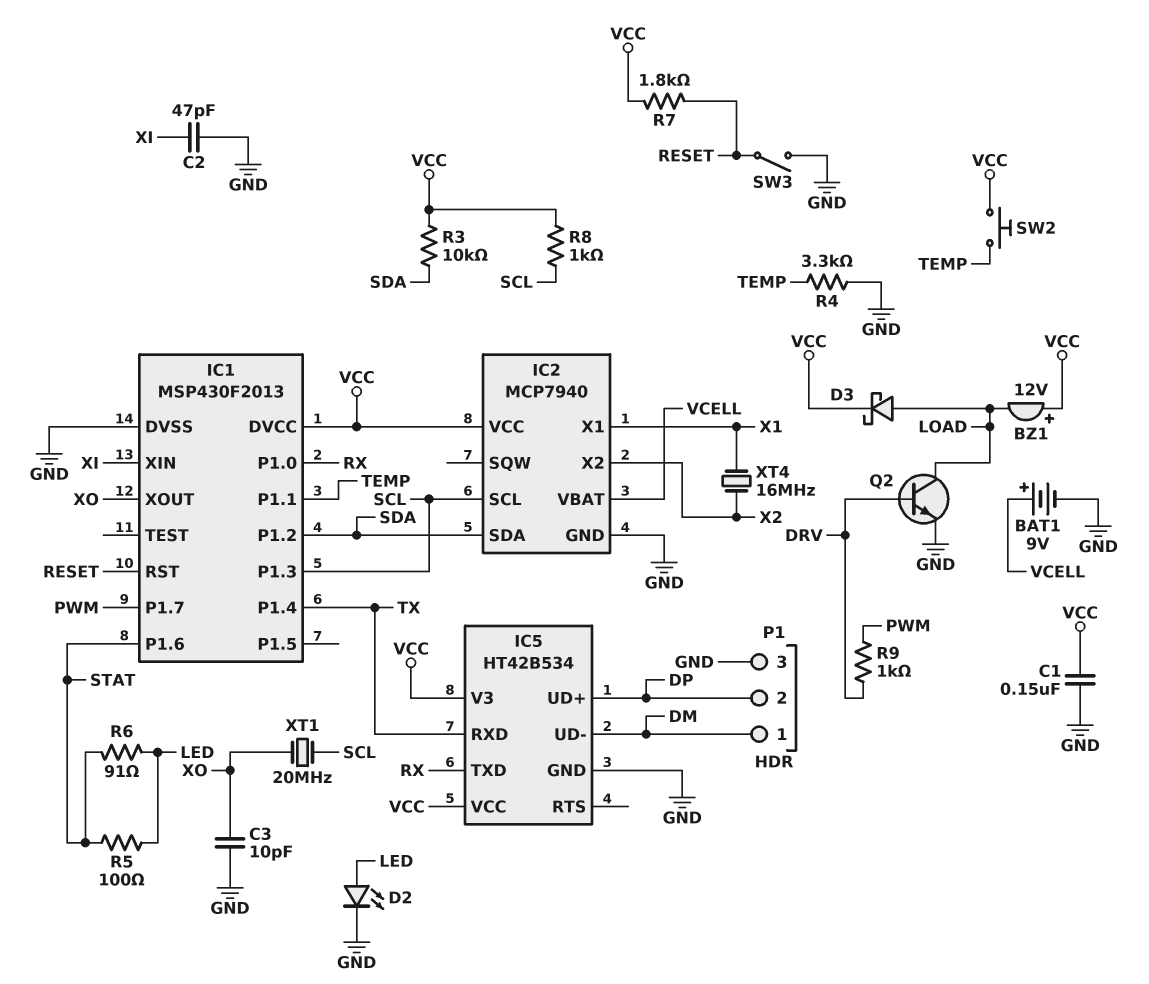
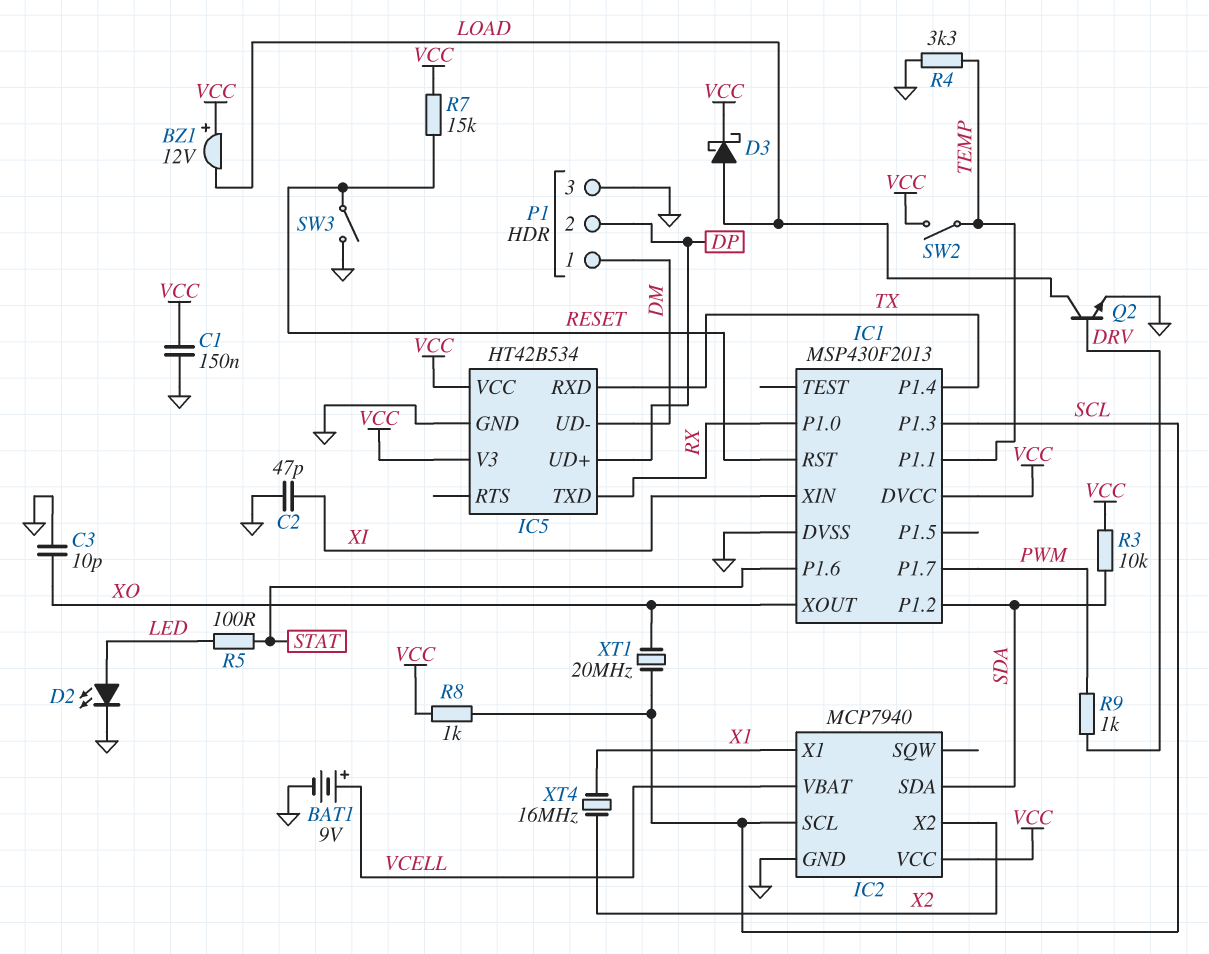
R6: 91 (LED, STAT) -> none
R7: 1.8k (RESET, VCC) -> 15k (RESET, VCC)
SW2: button (TEMP, VCC) -> switch (TEMP, VCC)

